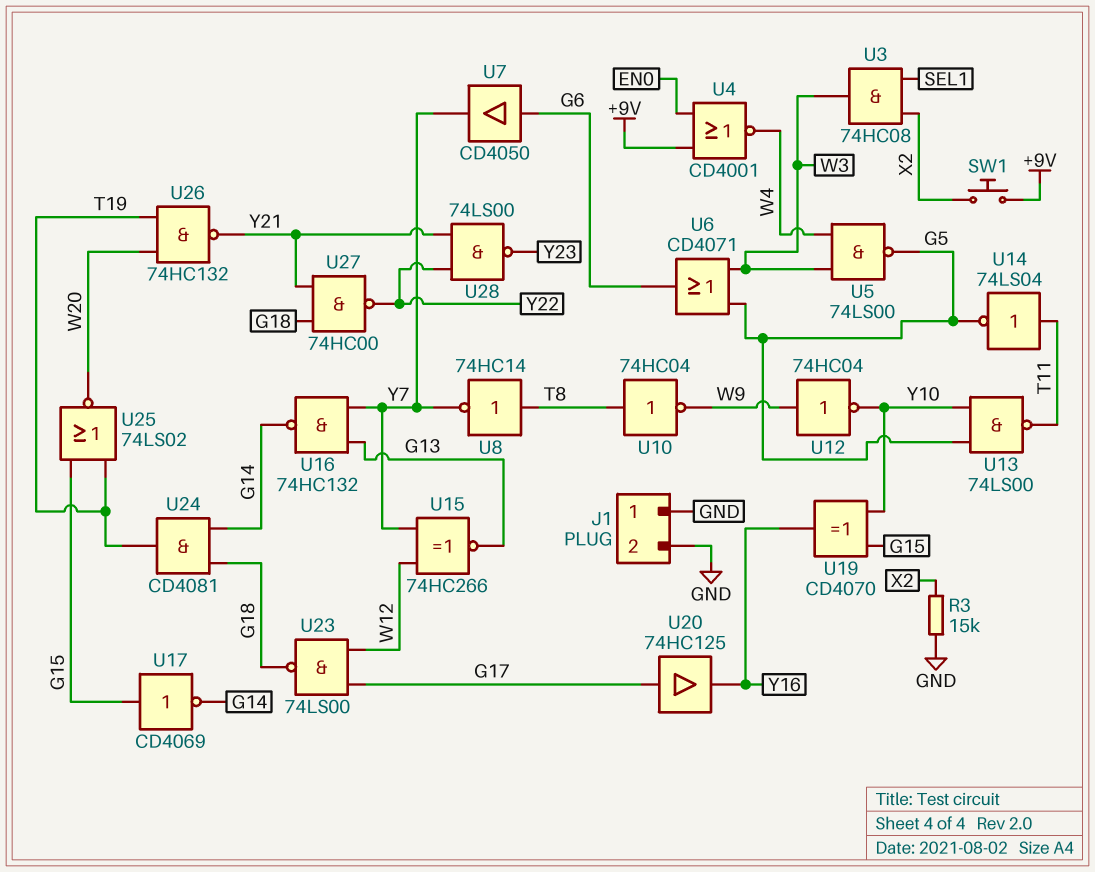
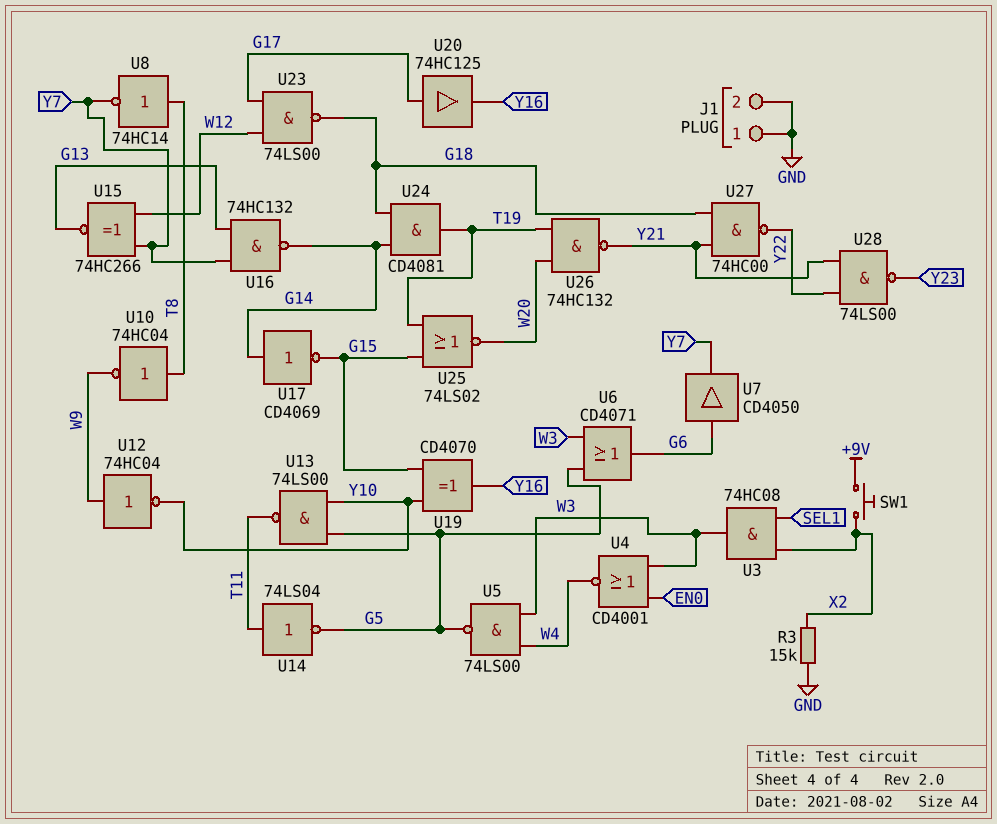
U4: NOR CD4001 (in +9V, in EN0, out W4) -> NOR CD4001 (in EN0, in W3, out W4)
U17: NOT CD4069 (in G15, out G14) -> NOT CD4069 (in G14, out G15)

